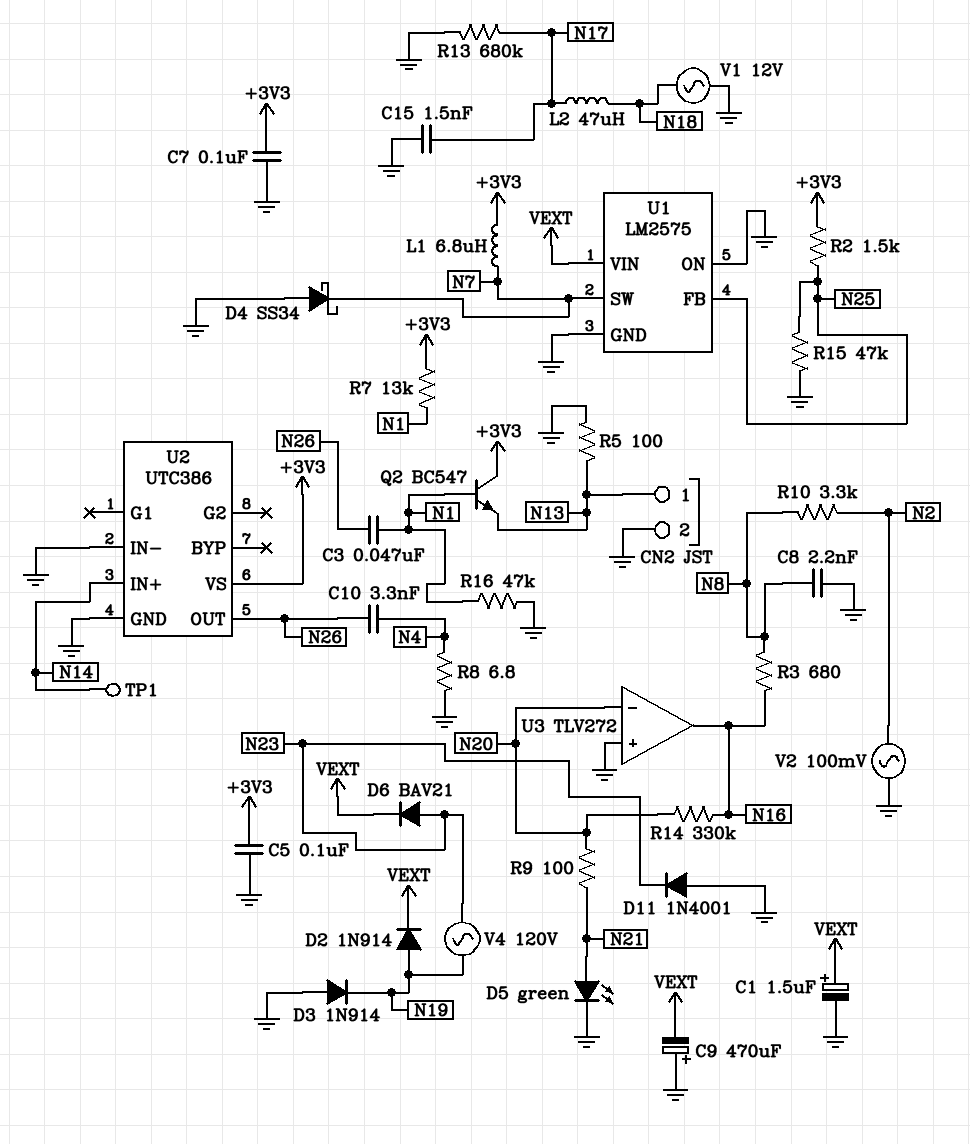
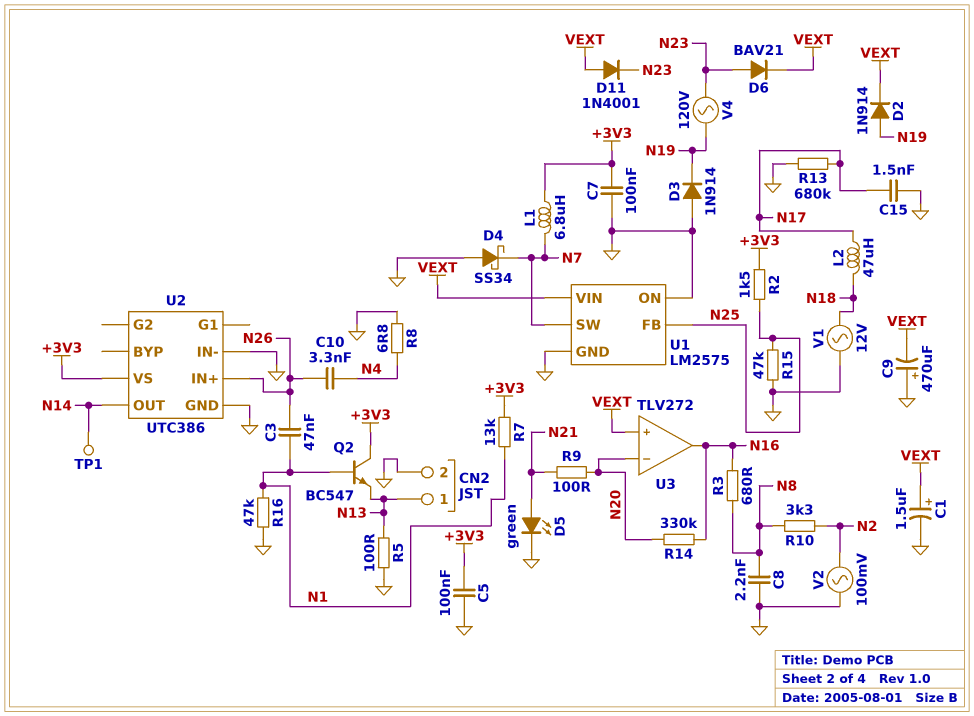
D11: diode 1N4001 (A GND, K N23) -> diode 1N4001 (A VEXT, K N23)
U2 pin IN+: N14 -> N26
U2 pin OUT: N26 -> N14
U3 pin in+: GND -> VEXT

